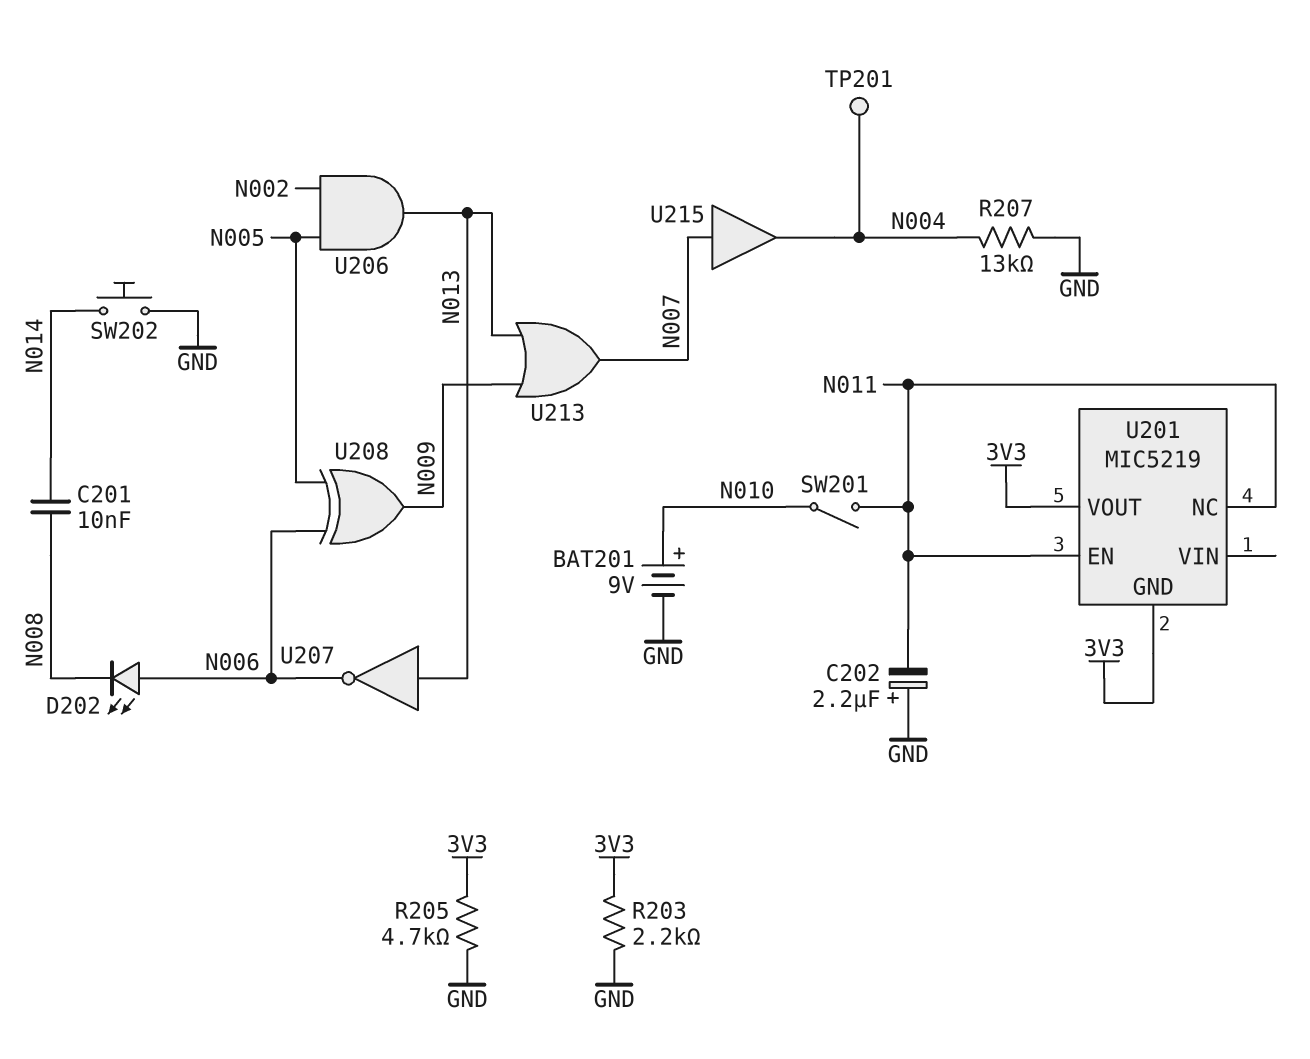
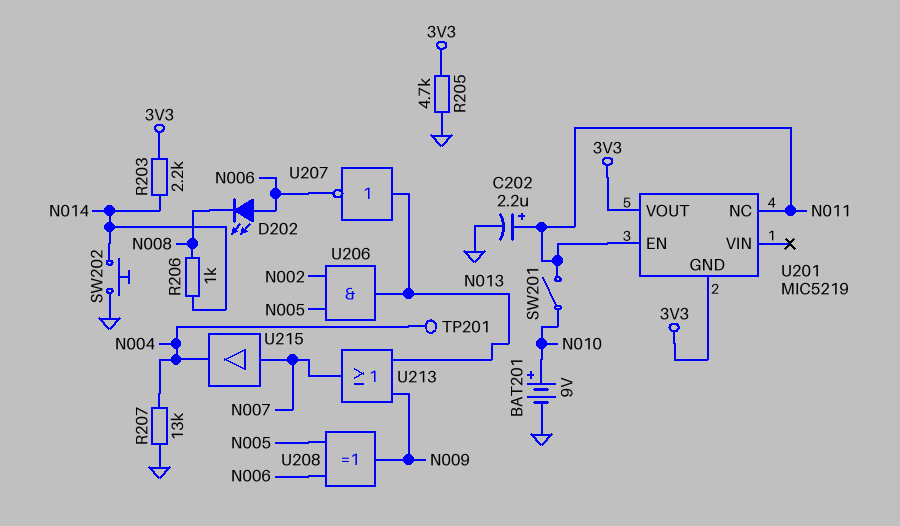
C201: 10nF (N008, N014) -> none
C202: 2.2uF (plus GND, minus N011) -> 2.2uF (plus N011, minus GND)
R203: 2.2k (3V3, GND) -> 2.2k (3V3, N014)
R206: none -> 1k (N008, N014)

